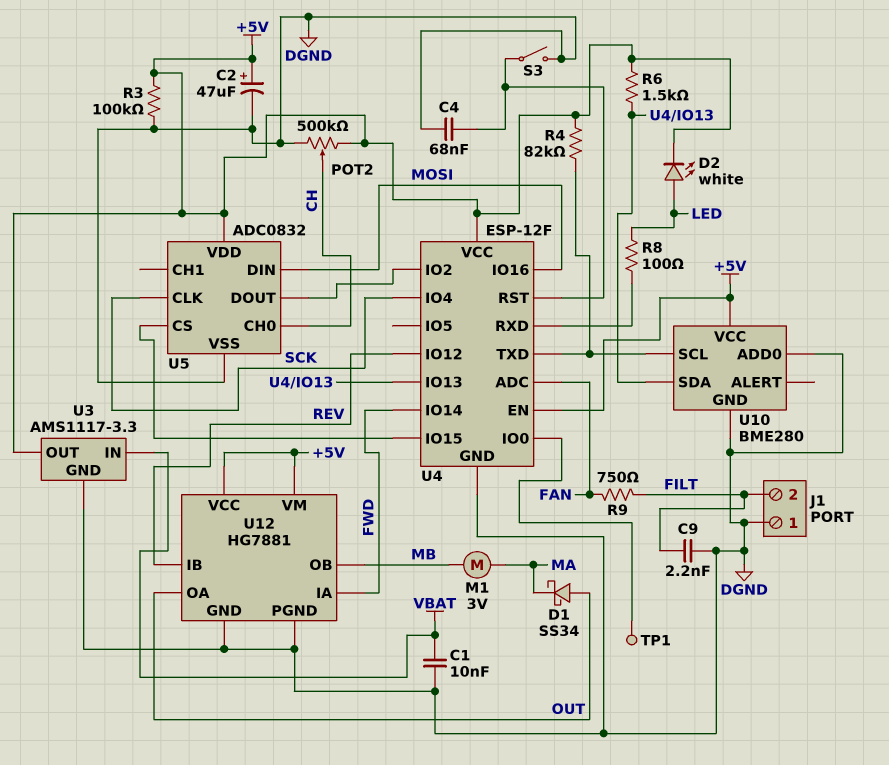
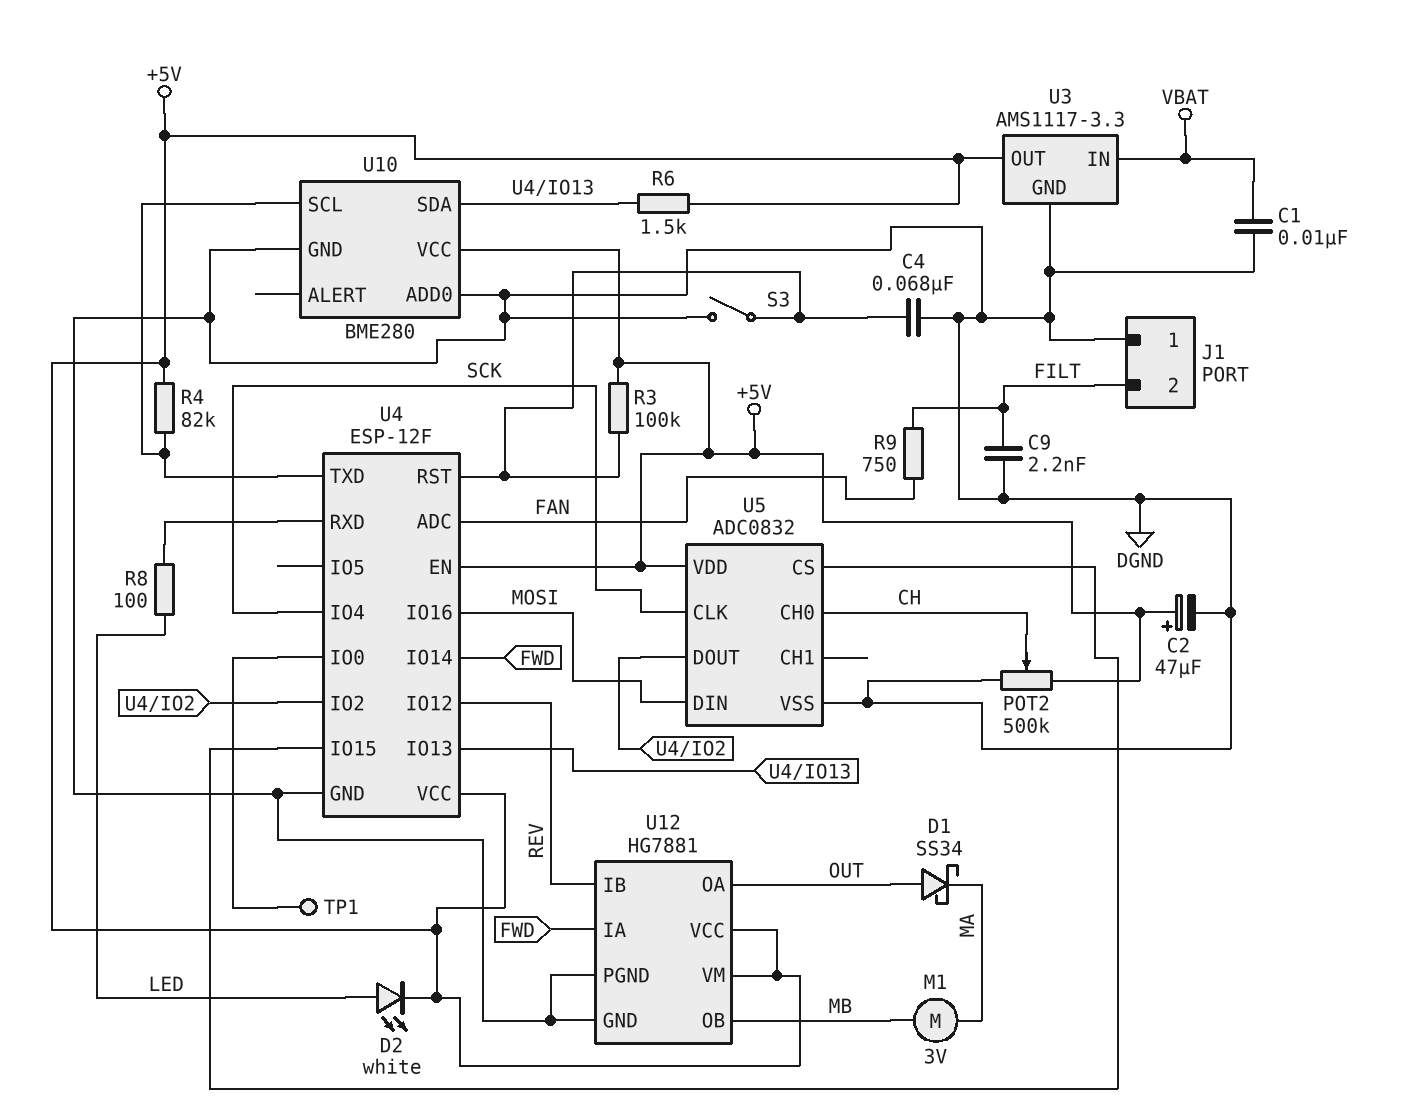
R3: 100k (+5V, DGND) -> 100k (+5V, U4/RST)

